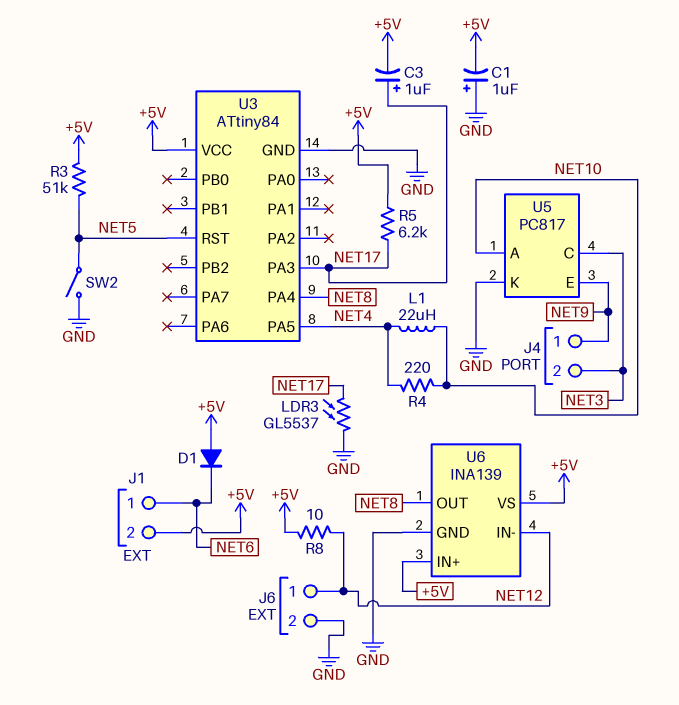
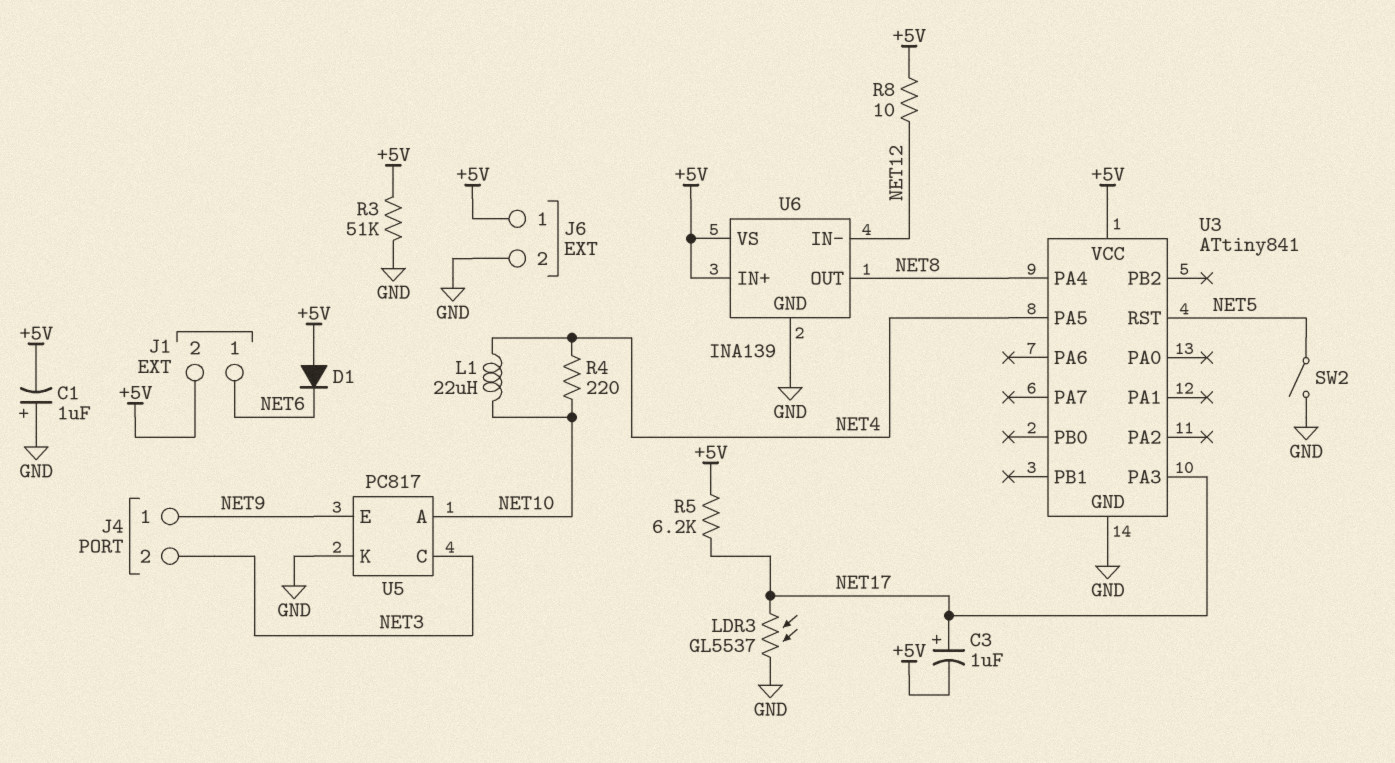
J6 pin 1: NET12 -> +5V
R3: 51k (+5V, NET5) -> 51k (+5V, GND)
U3: ATtiny84 -> ATtiny841

